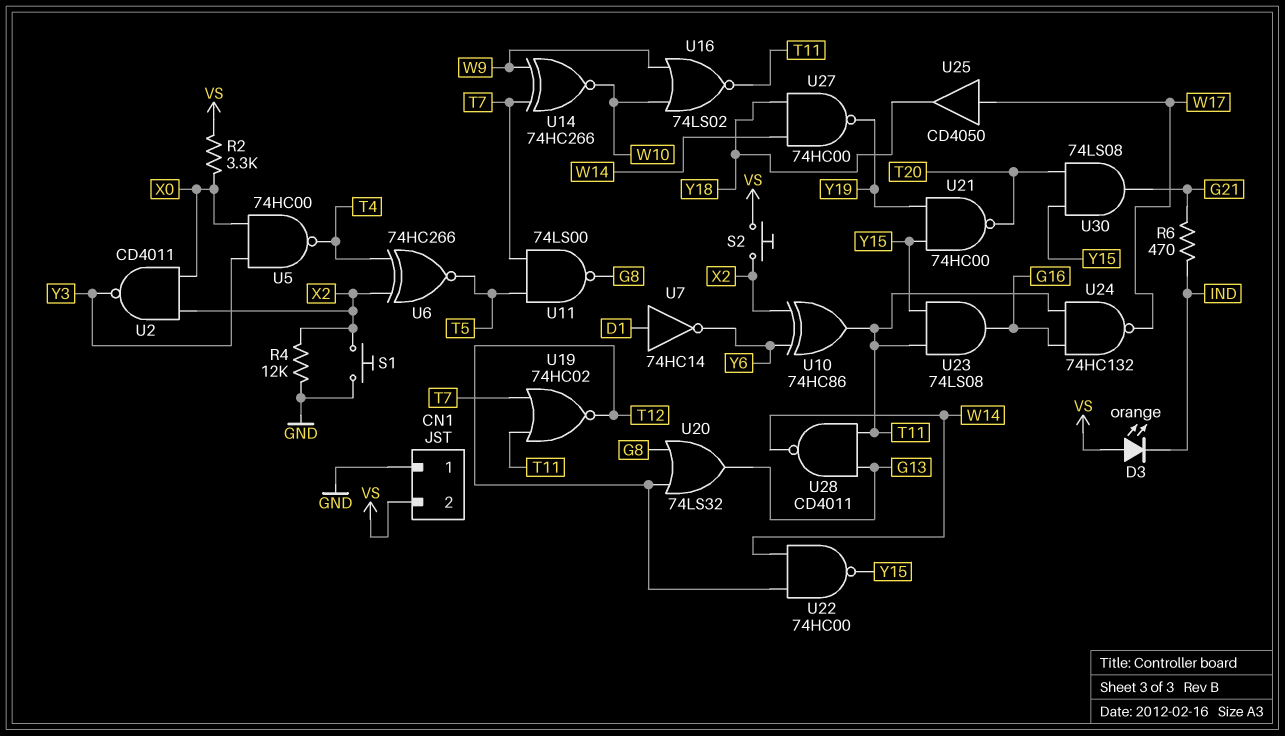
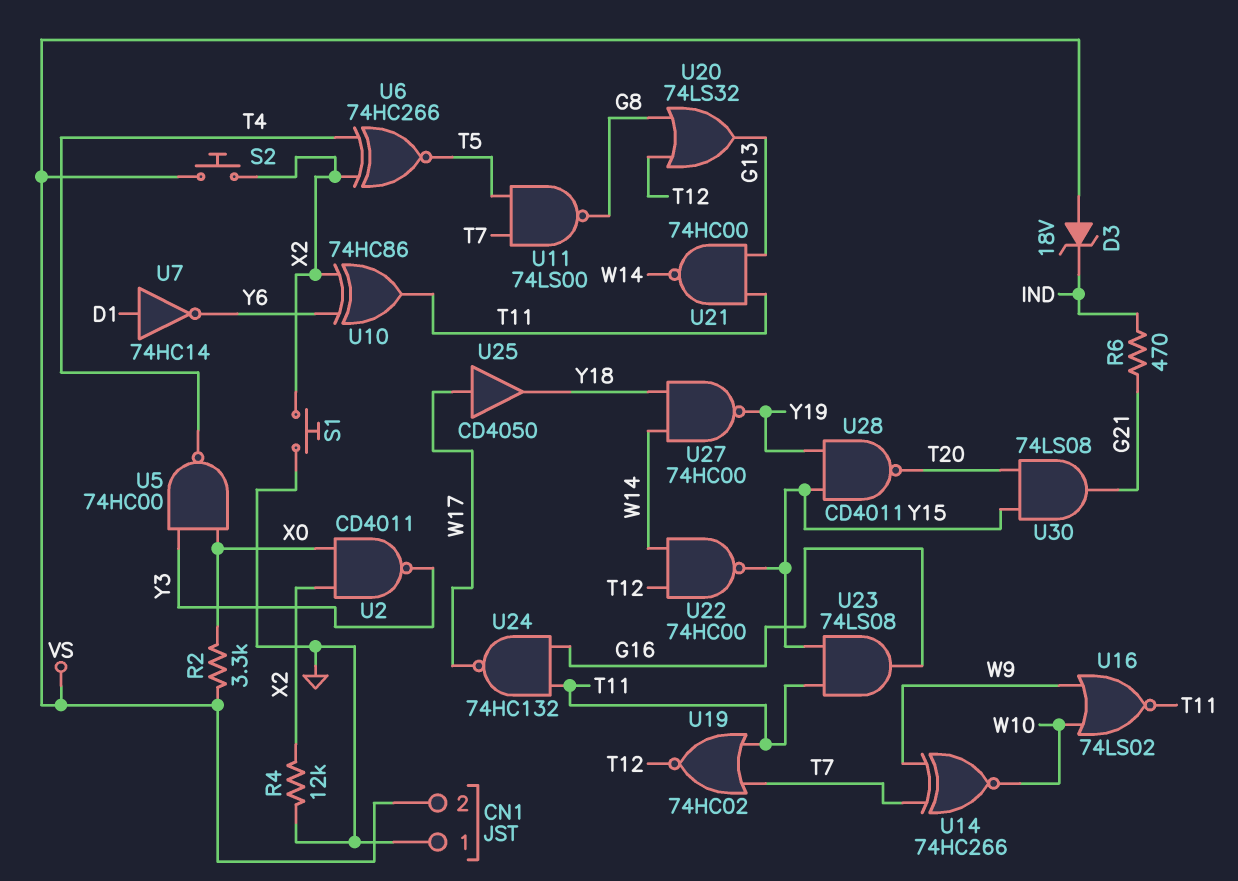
D3: LED orange (A VS, K IND) -> zener 18V (A VS, K IND)
U21: NAND 74HC00 (in Y15, in Y19, out T20) -> NAND 74HC00 (in G13, in T11, out W14)
U28: NAND CD4011 (in G13, in T11, out W14) -> NAND CD4011 (in Y15, in Y19, out T20)

